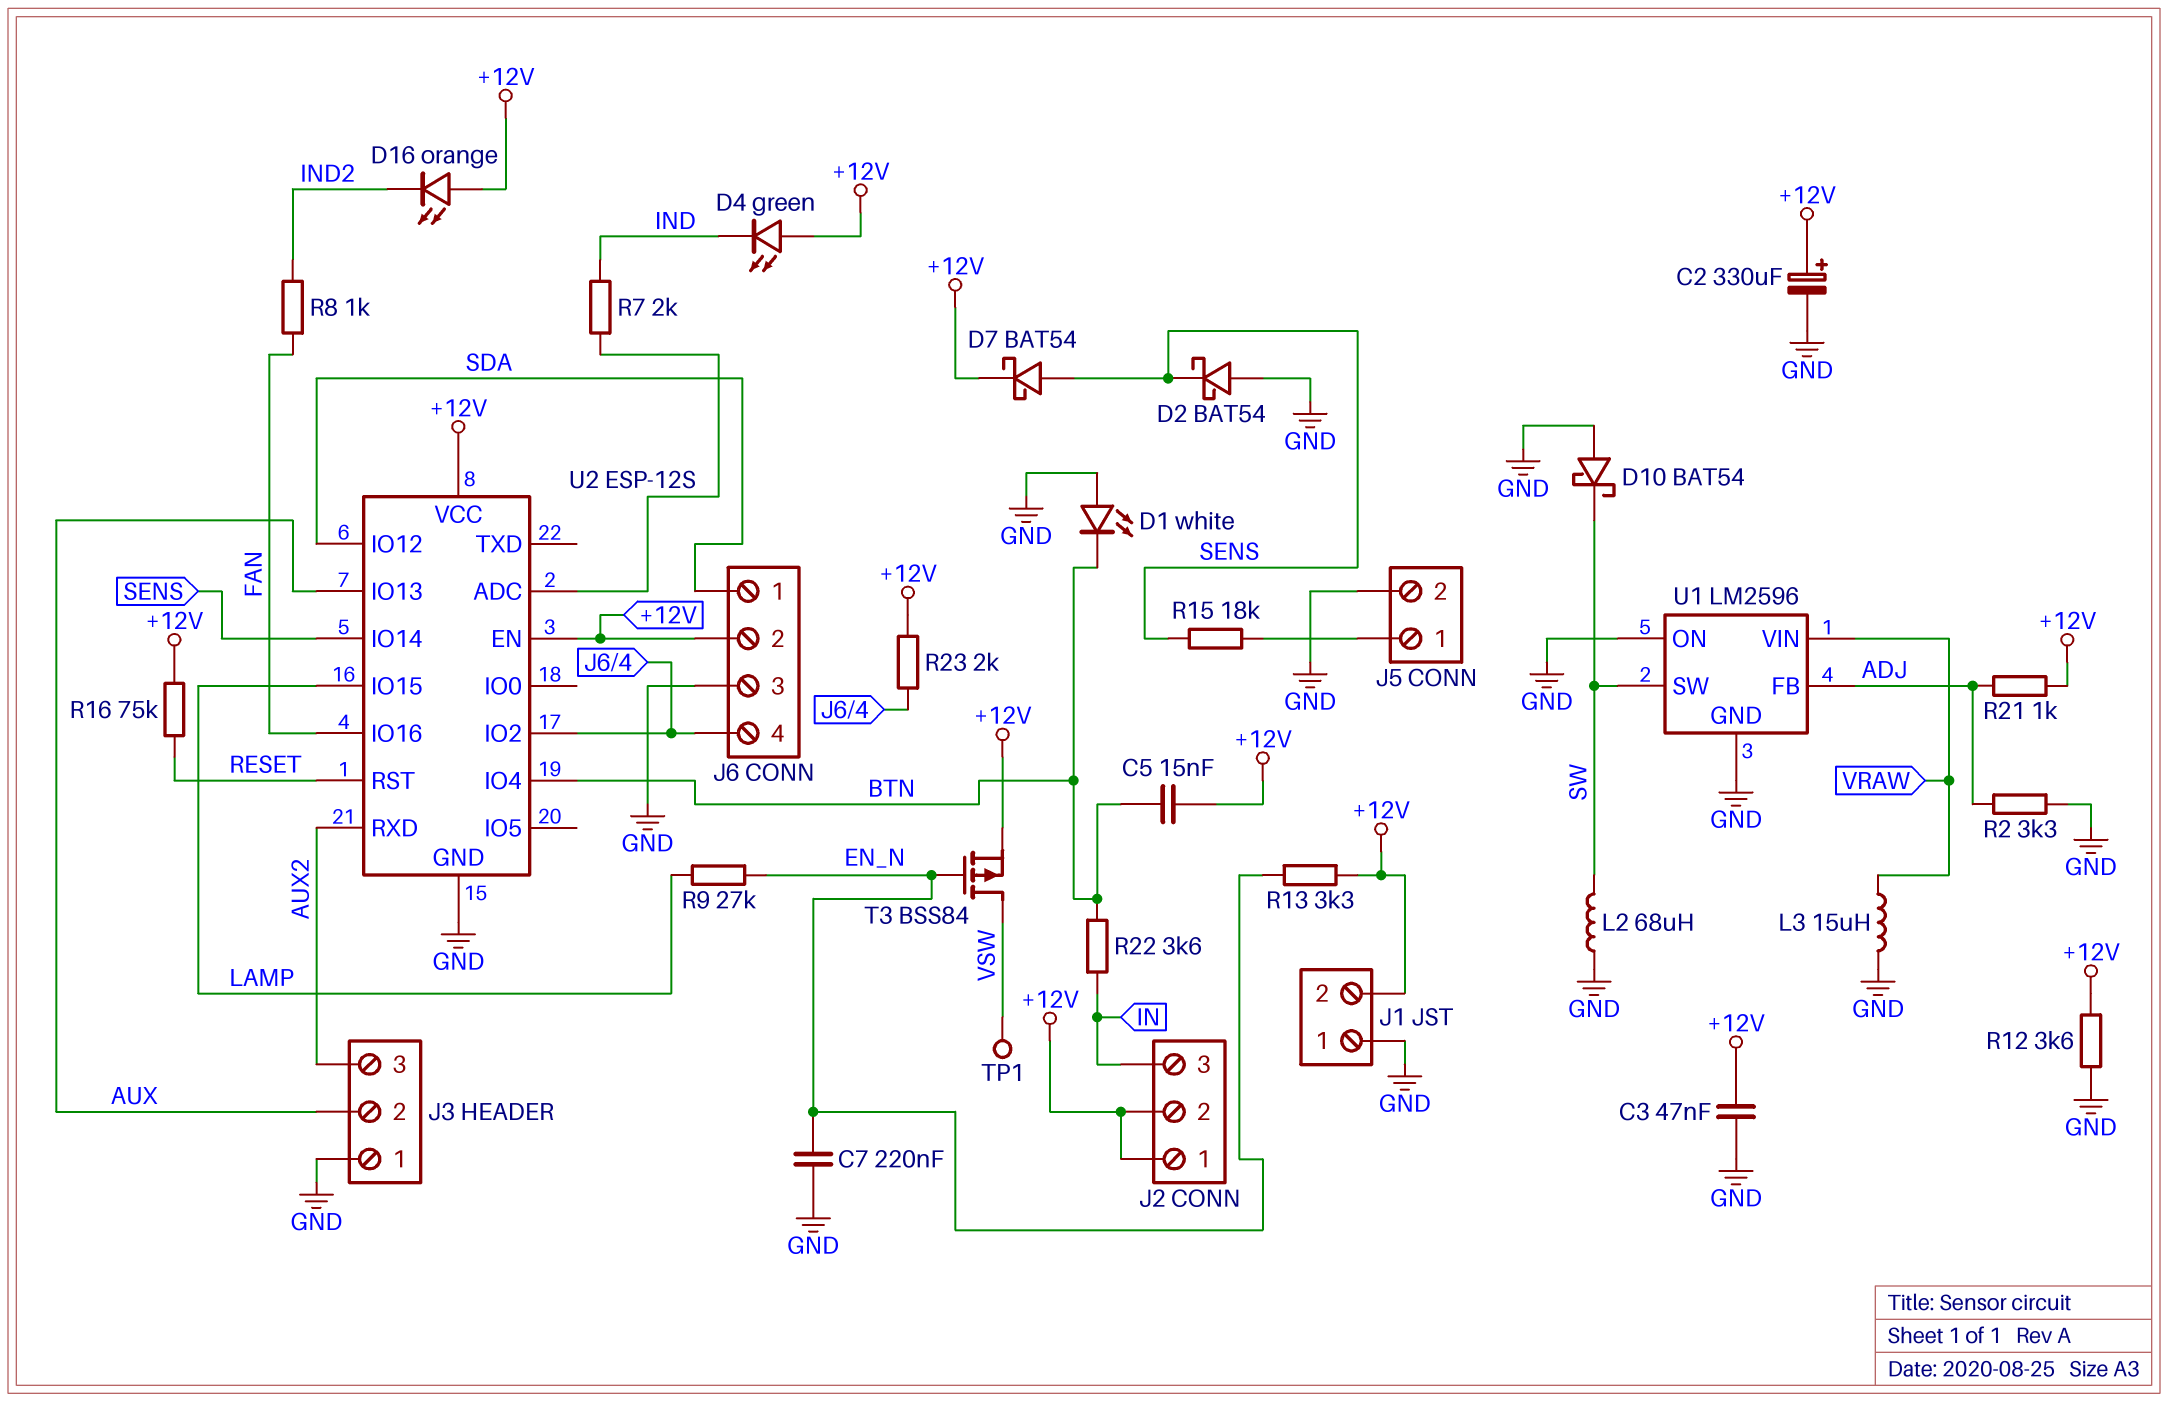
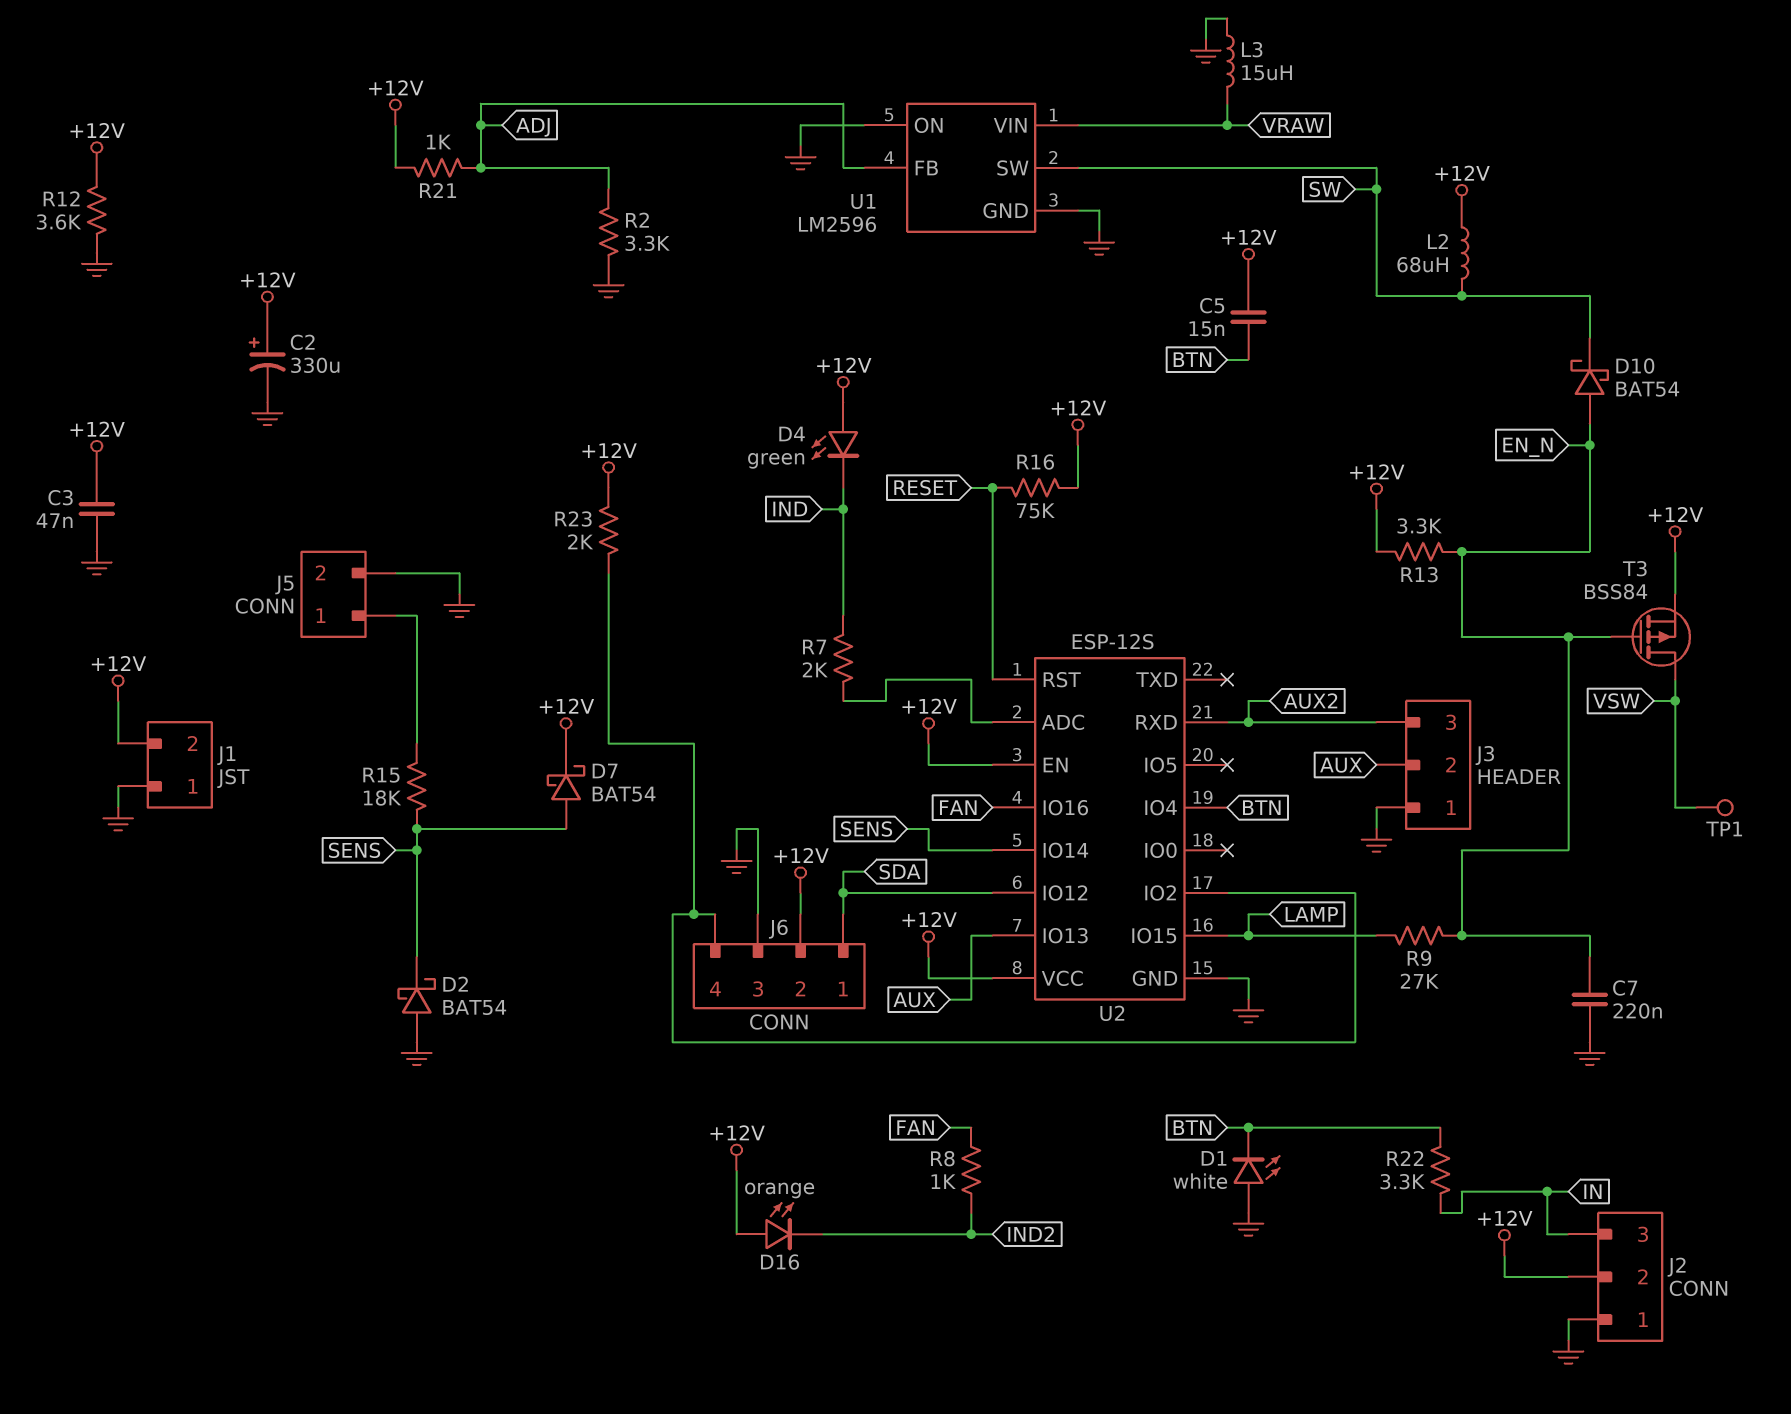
D10: schottky BAT54 (A GND, K SW) -> schottky BAT54 (A EN_N, K SW)
J2 pin 1: +12V -> GND
L2: 68uH (GND, SW) -> 68uH (+12V, SW)
R22: 3.6k (BTN, IN) -> 3.3k (BTN, IN)

